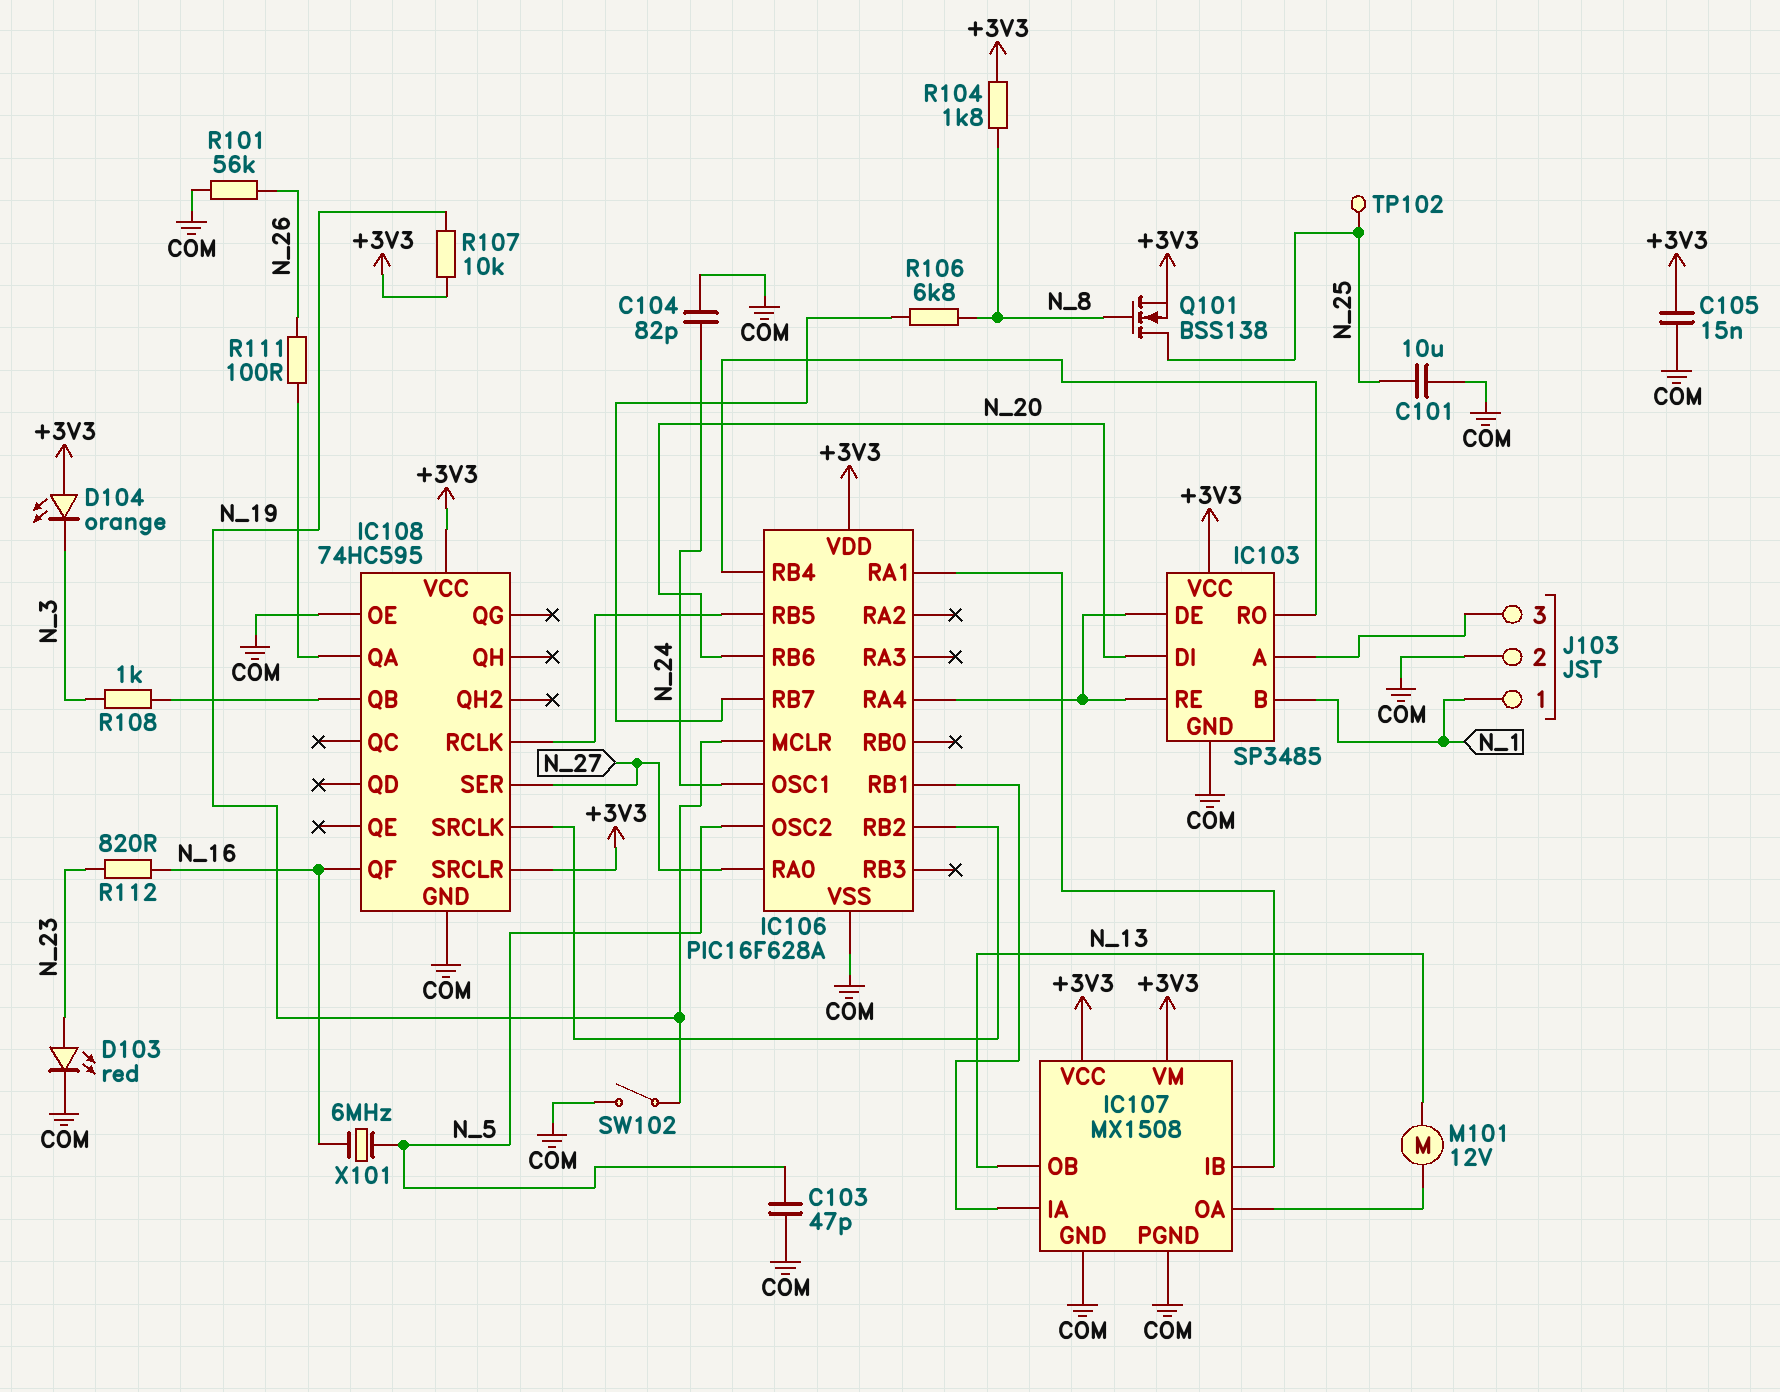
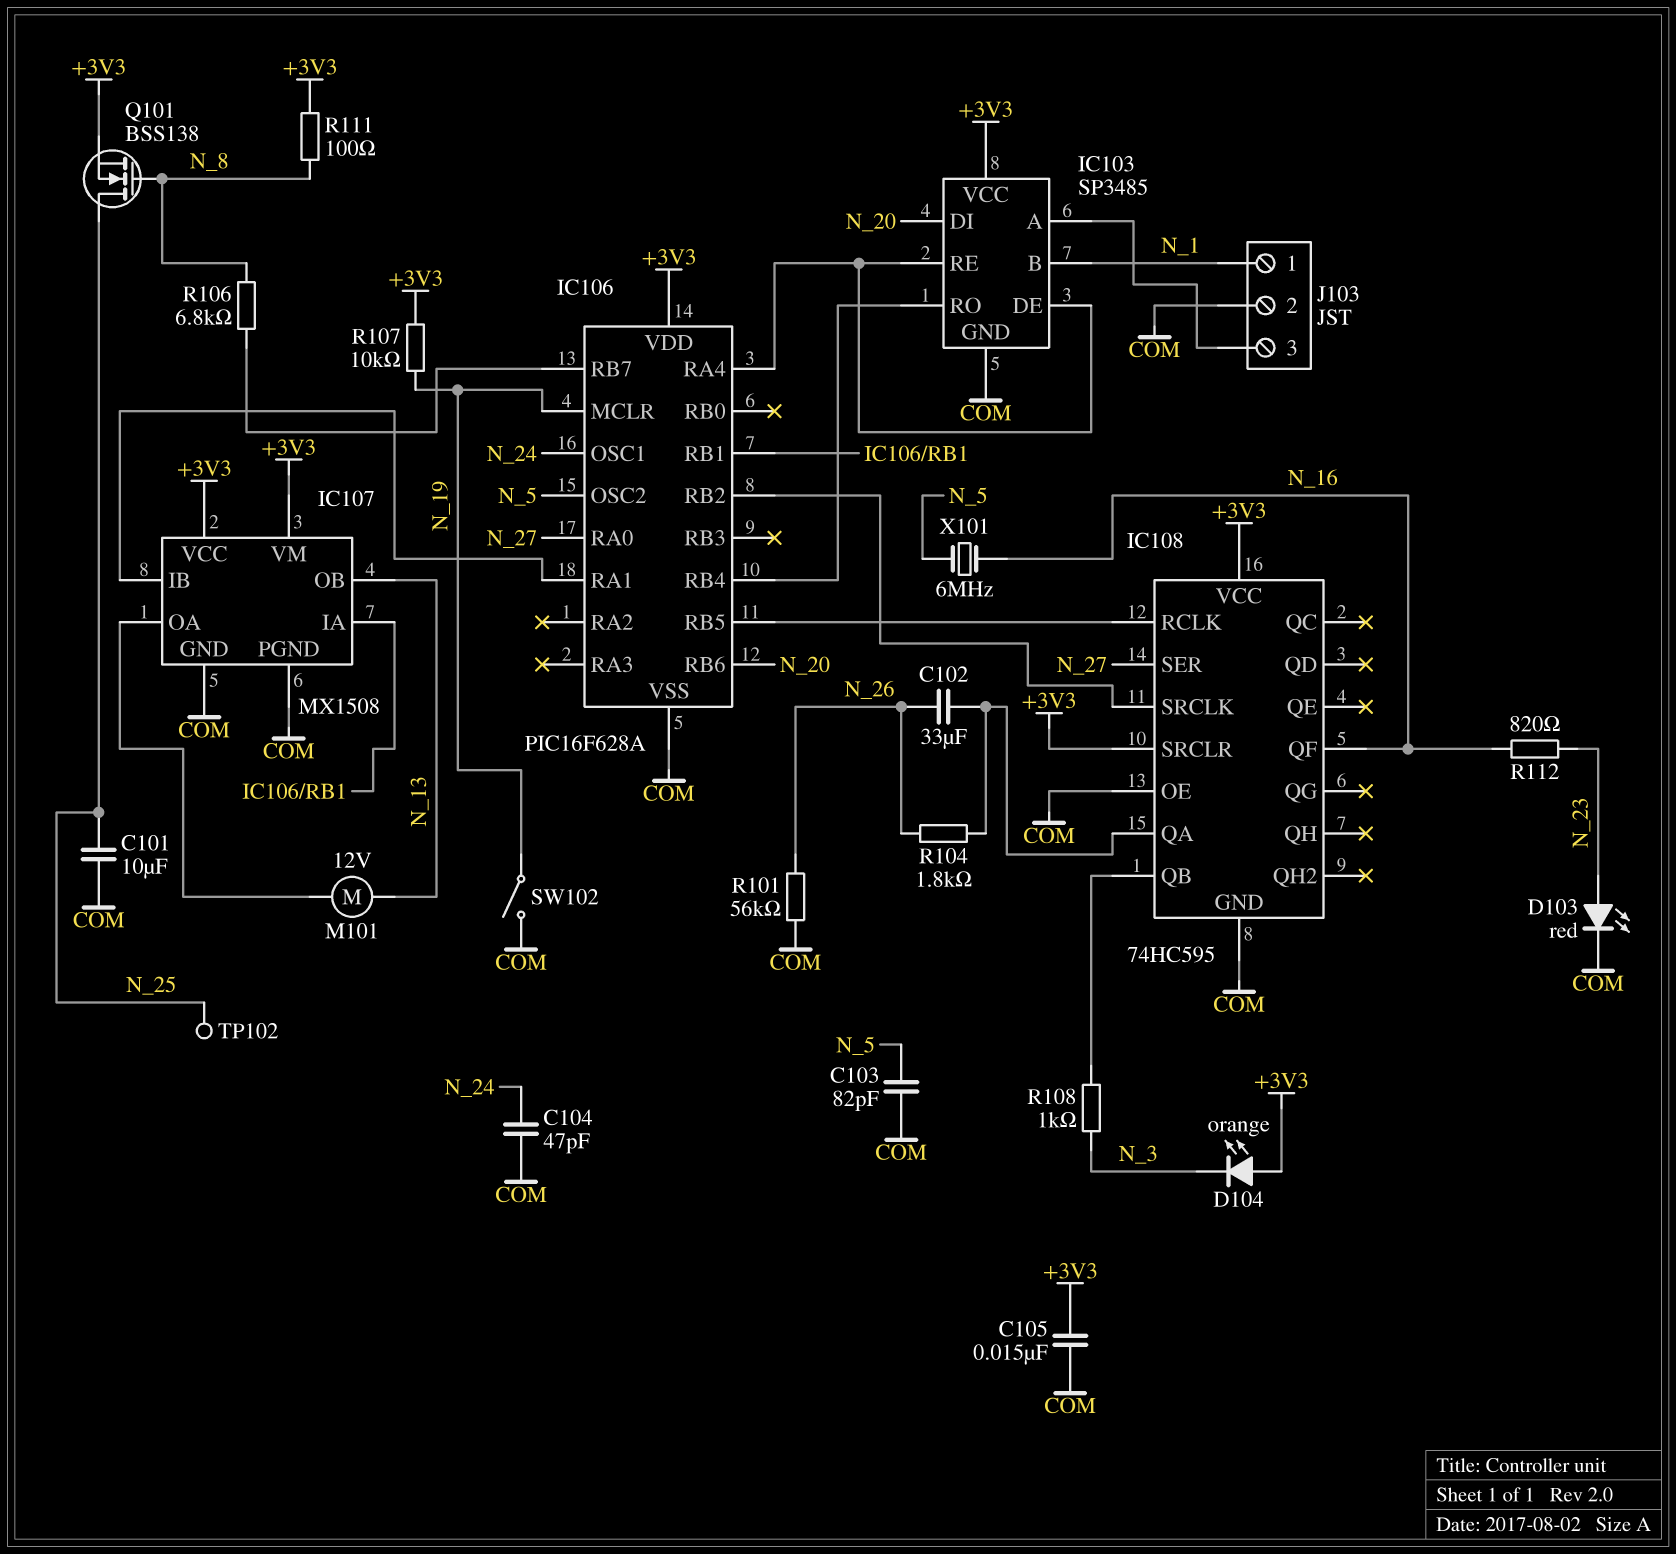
C102: none -> 33uF (IC108/QA, N_26)
C103: 47pF (COM, N_5) -> 82pF (COM, N_5)
C104: 82pF (COM, N_24) -> 47pF (COM, N_24)
R104: 1.8k (+3V3, N_8) -> 1.8k (IC108/QA, N_26)
R111: 100 (IC108/QA, N_26) -> 100 (+3V3, N_8)

